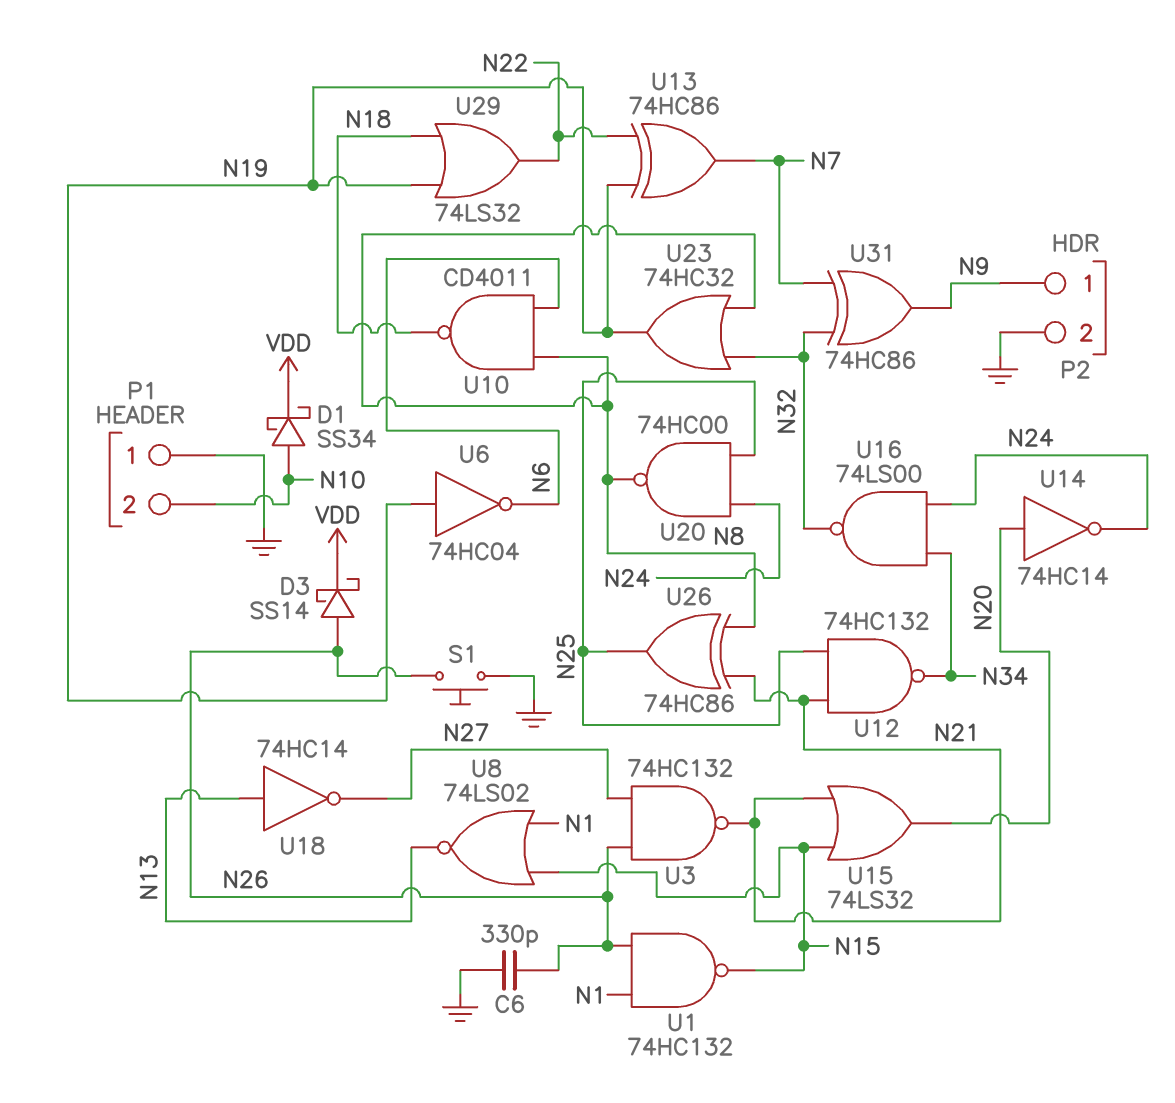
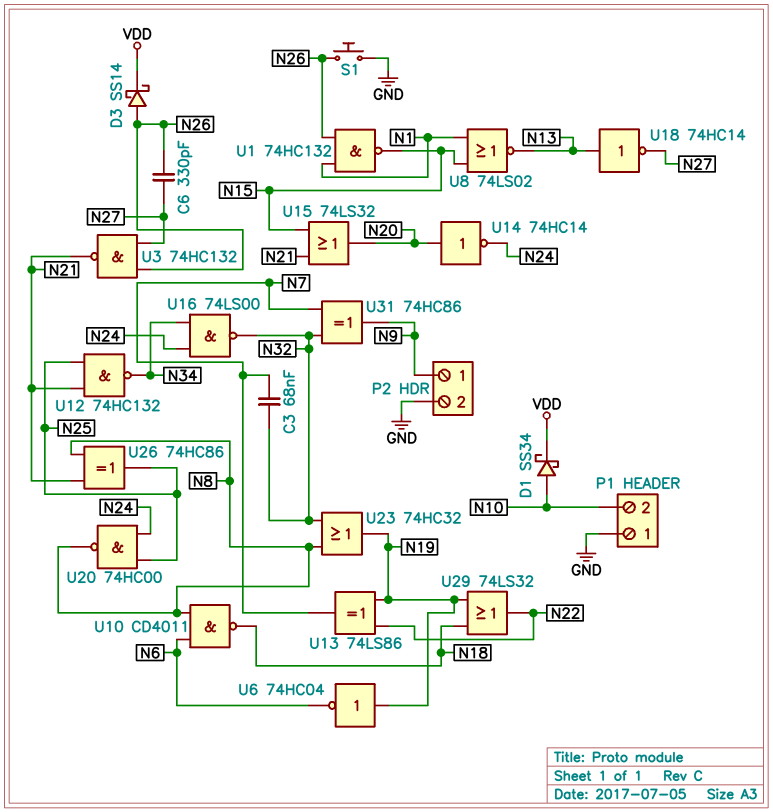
C3: none -> 68nF (N7, N32)
C6: 330pF (GND, N26) -> 330pF (N26, N27)
U13: XOR 74HC86 (in N19, in N22, out N7) -> XOR 74LS86 (in N19, in N22, out N7)

